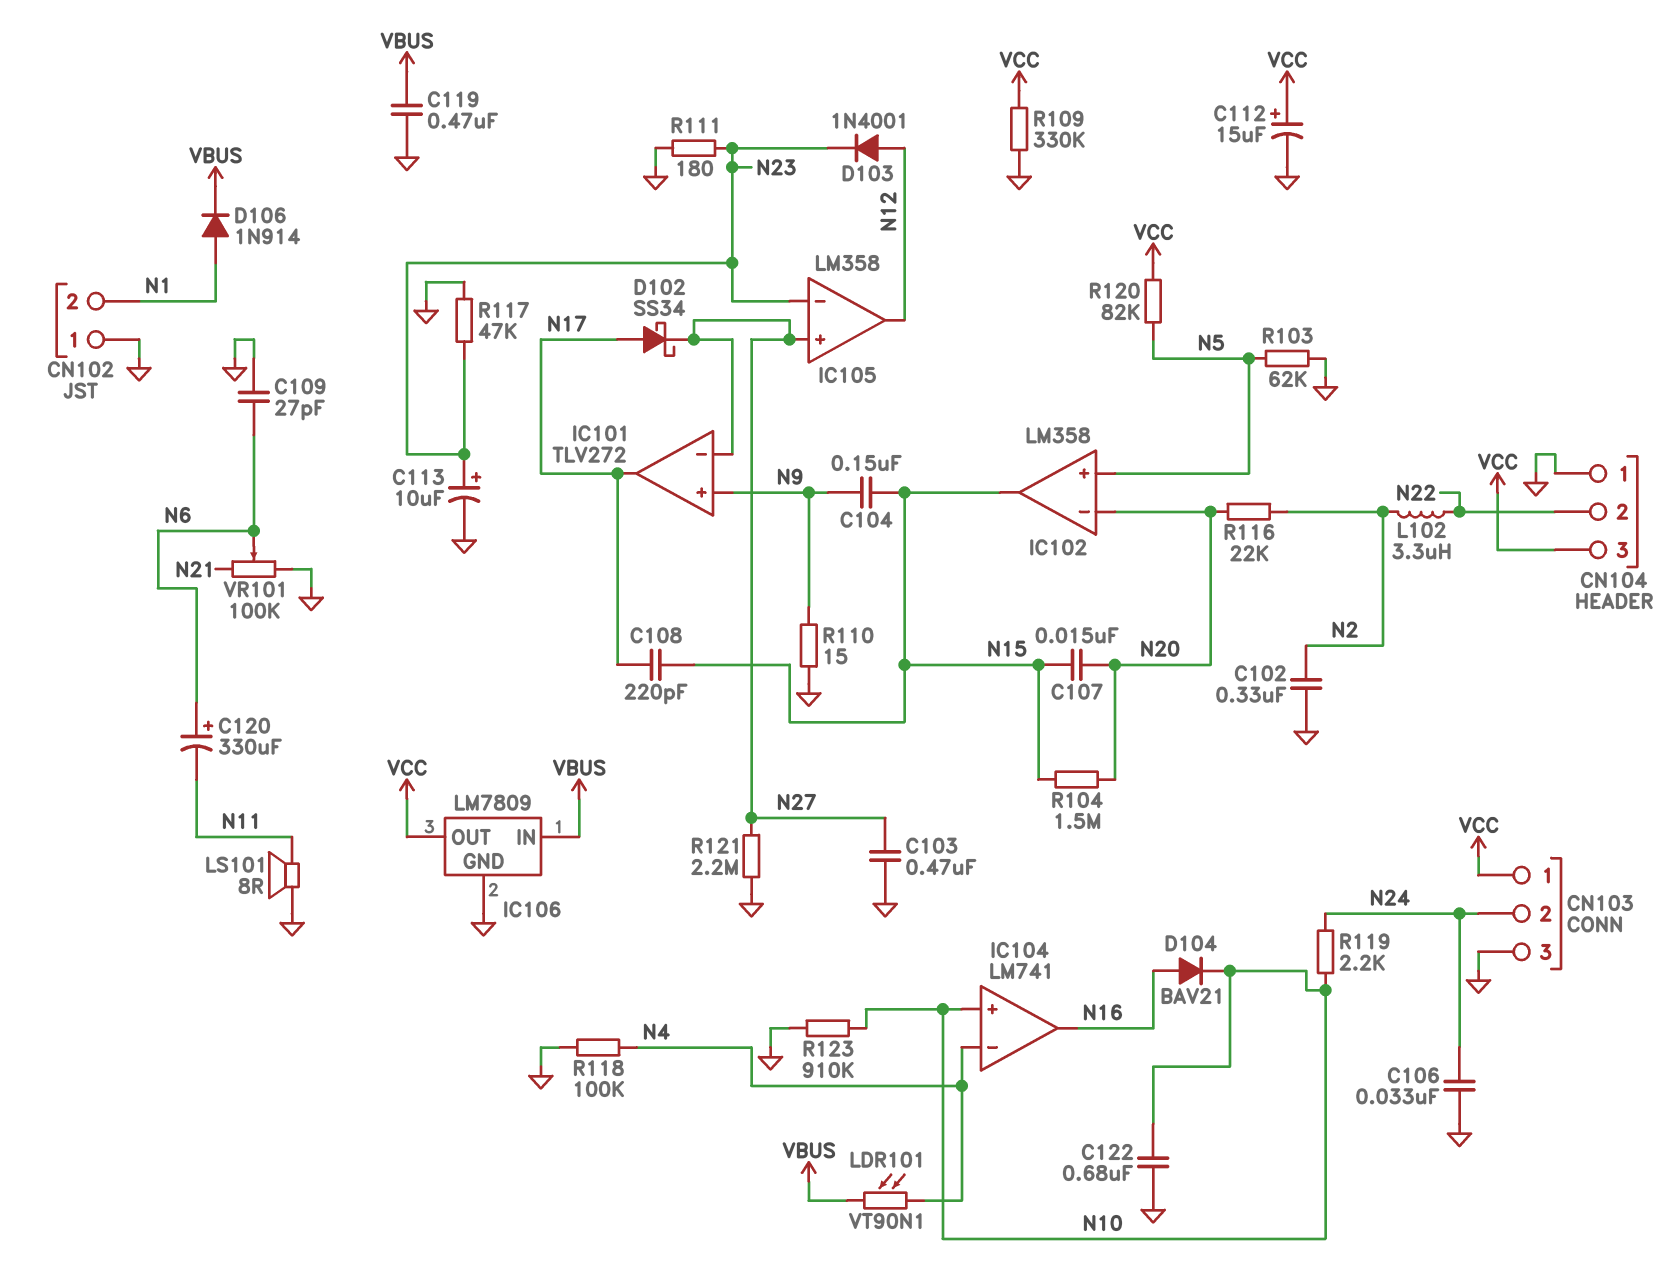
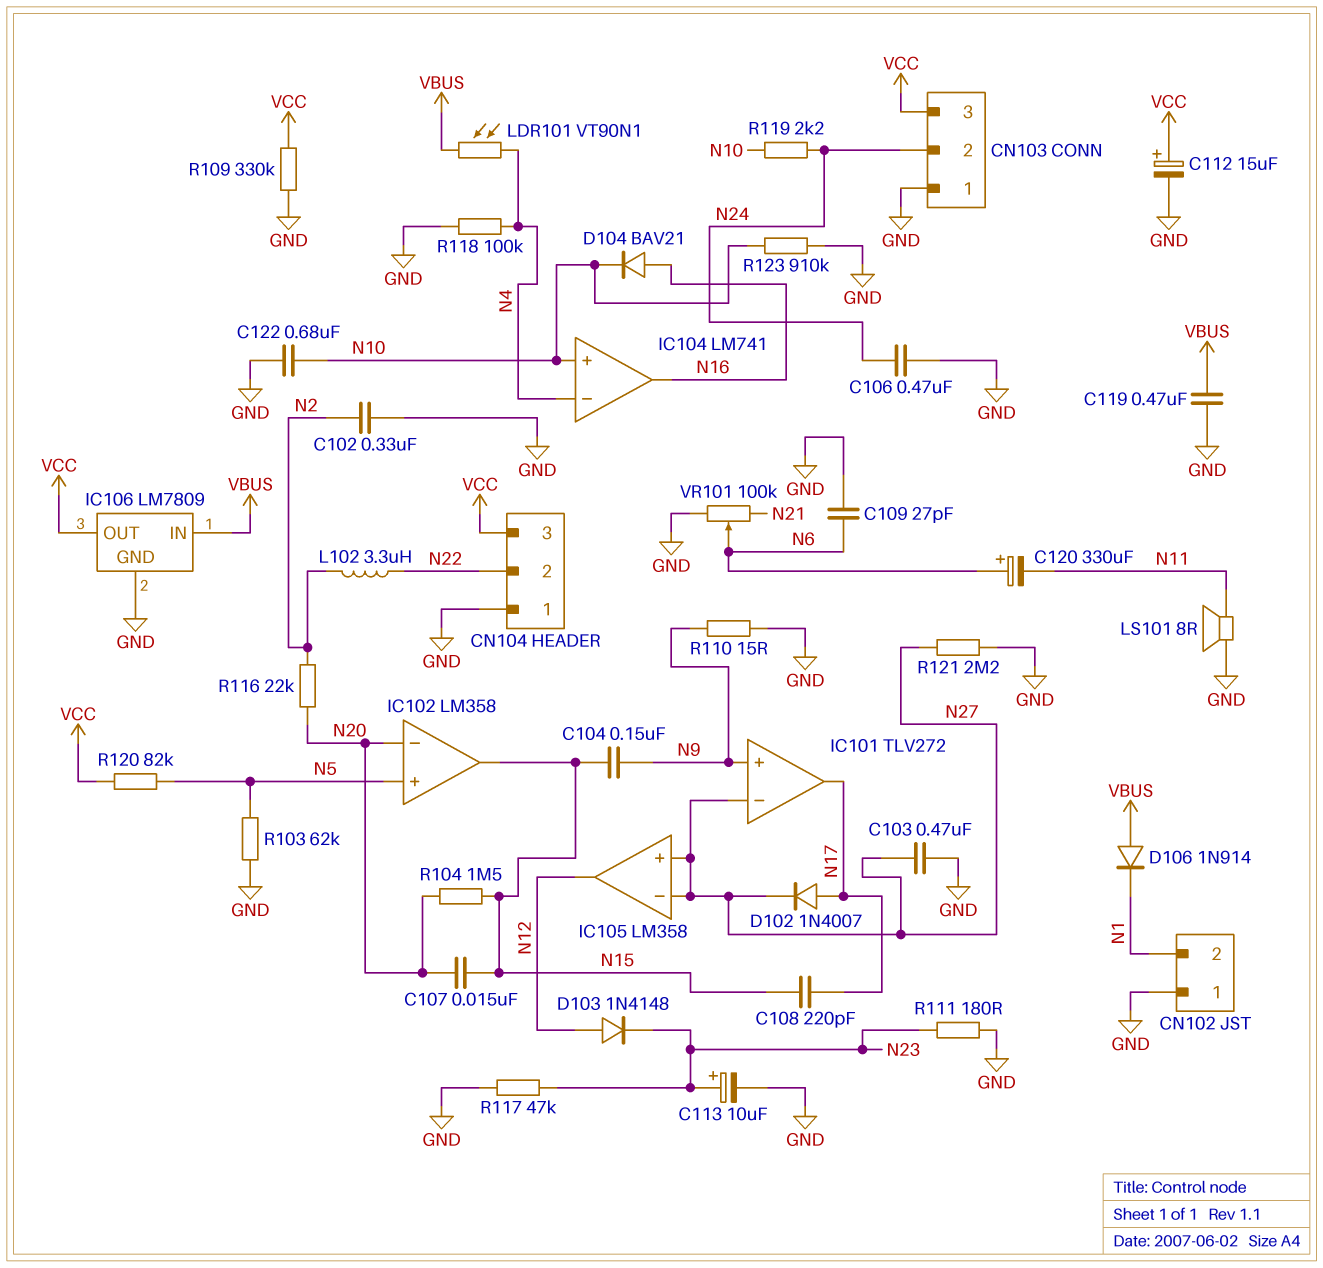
C106: 33nF (GND, N24) -> 470nF (GND, N24)
CN103 pin 1: VCC -> GND
CN103 pin 3: GND -> VCC
D102: schottky SS34 (A N17, K N27) -> diode 1N4007 (A N17, K N27)
D103: diode 1N4001 (A N12, K N23) -> diode 1N4148 (A N12, K N23)
D106: diode 1N914 (A N1, K VBUS) -> diode 1N914 (A VBUS, K N1)
IC105 pin in-: N23 -> N27

